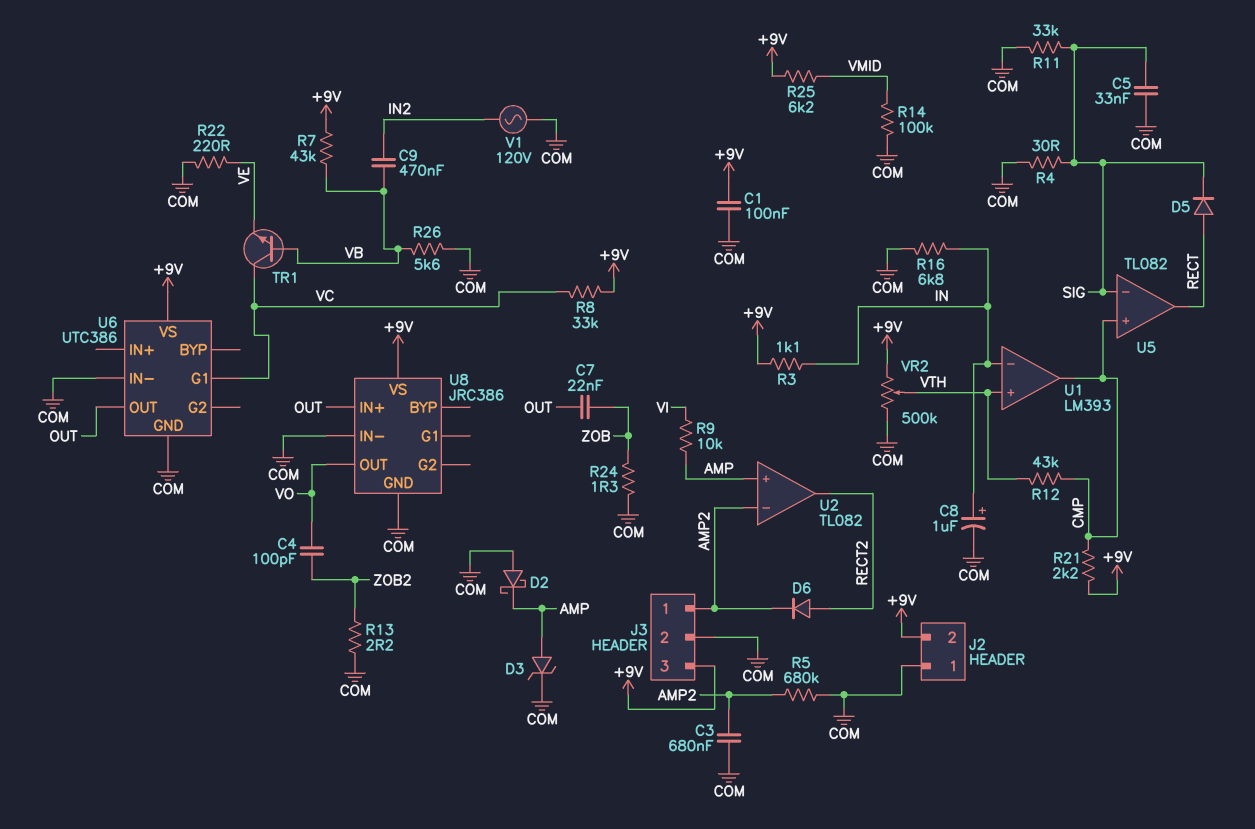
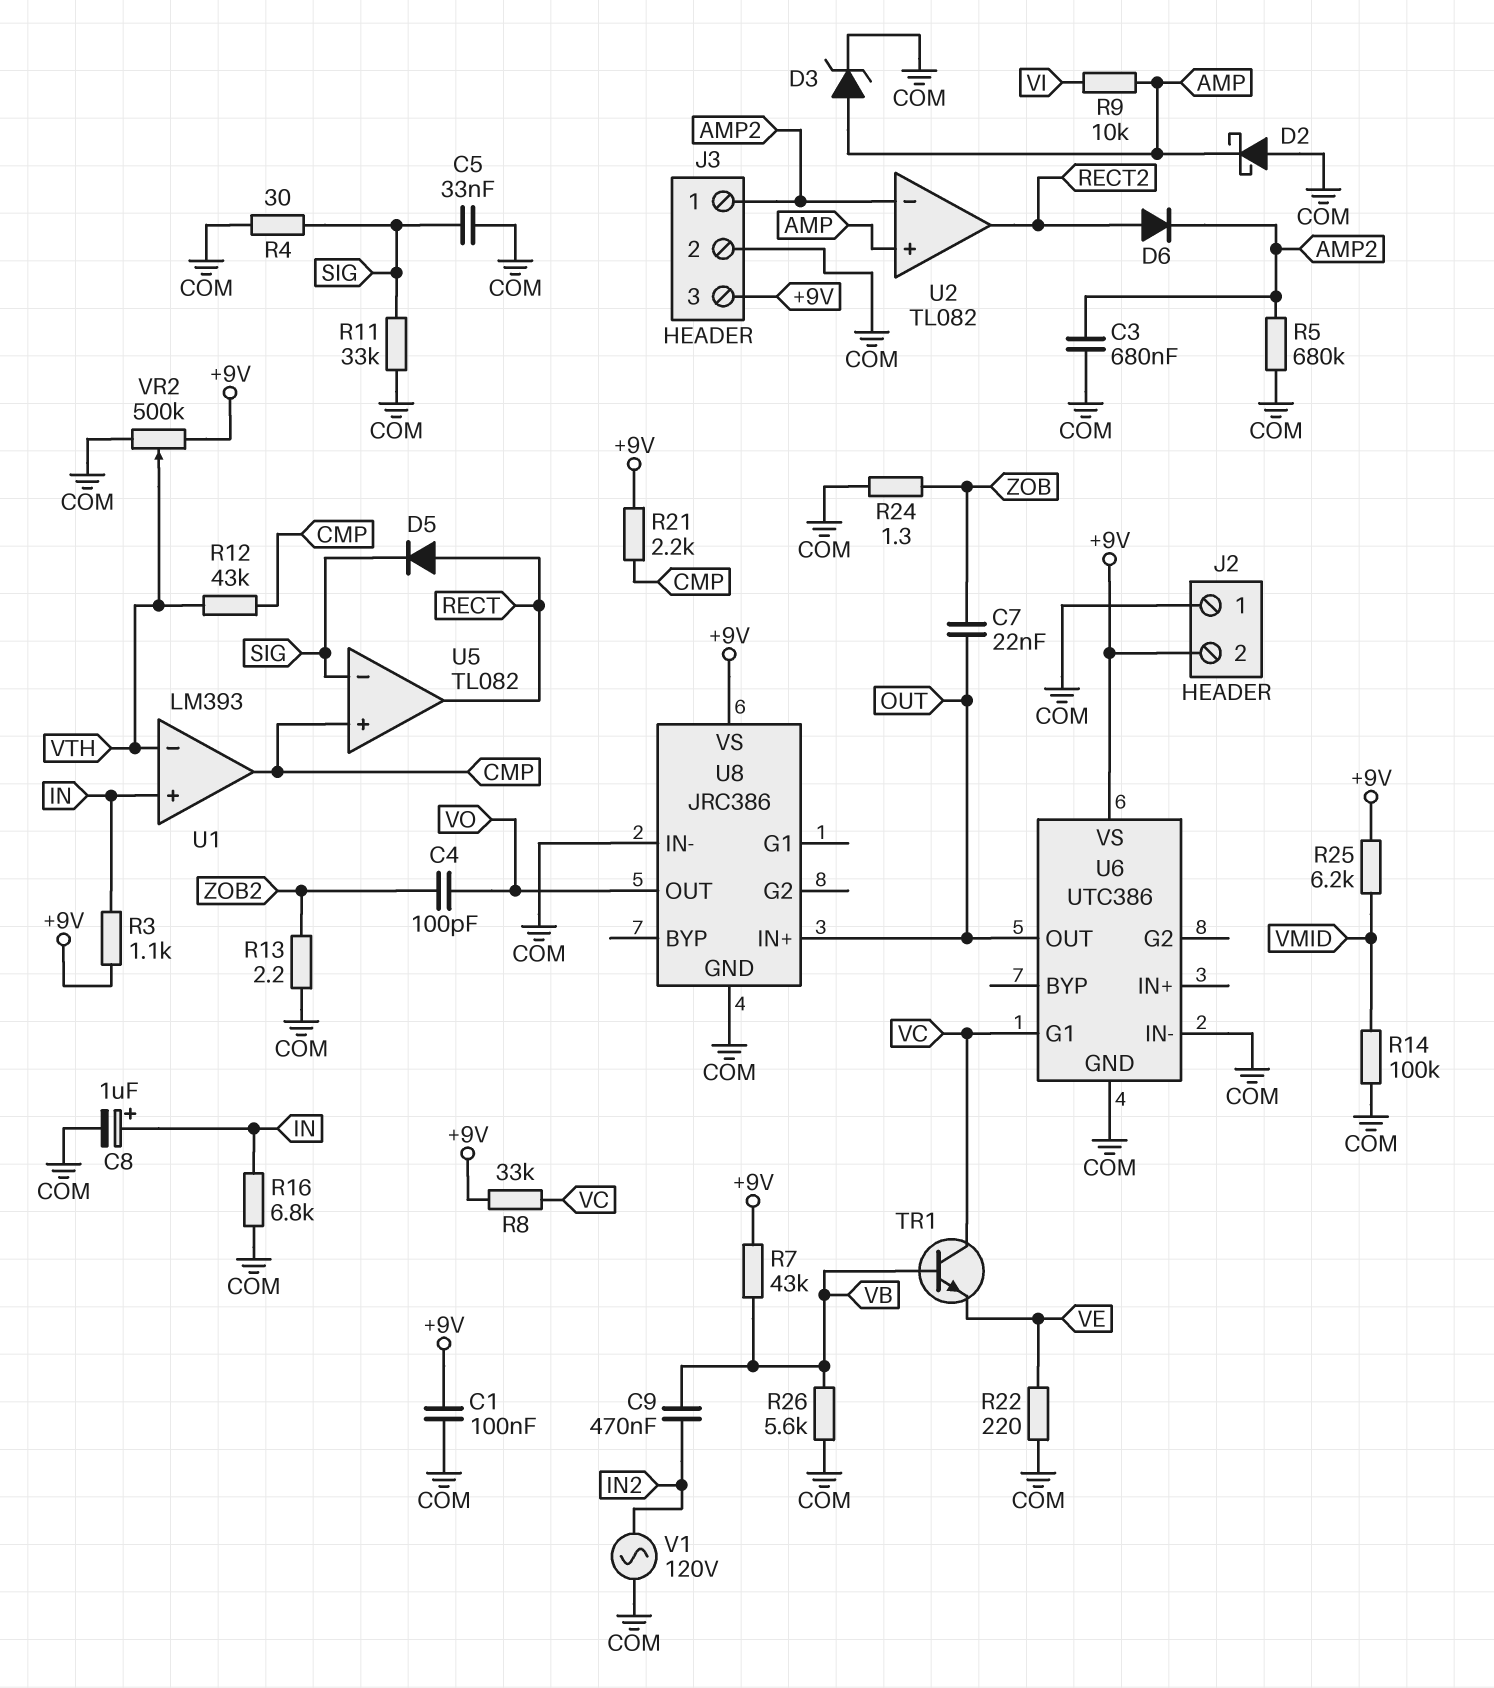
U1 pin in+: VTH -> IN
U1 pin in-: IN -> VTH

